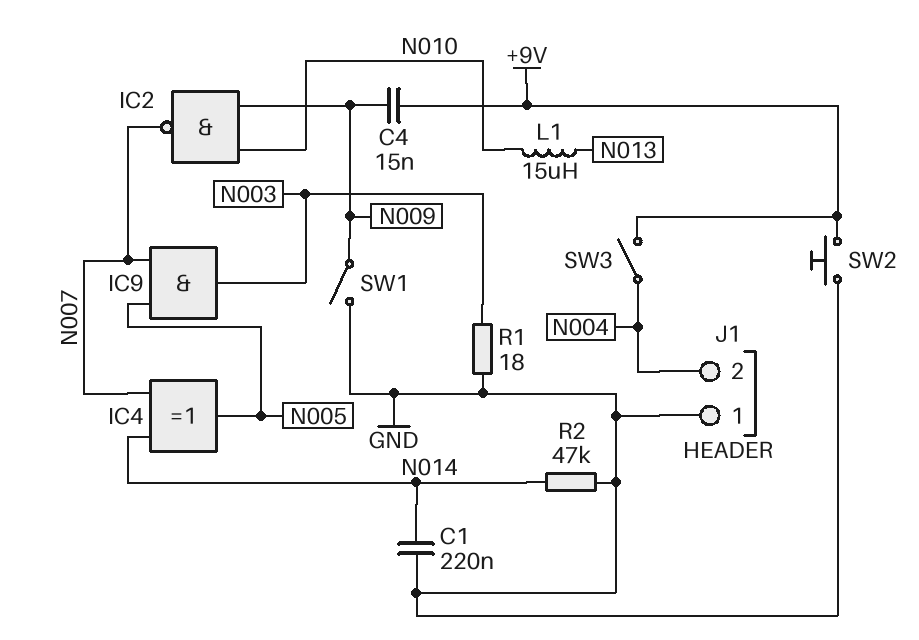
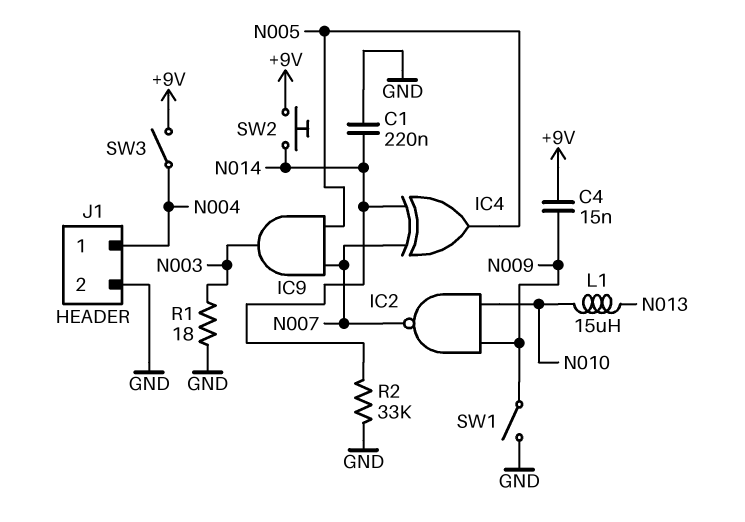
J1 pin 1: GND -> N004
J1 pin 2: N004 -> GND
R2: 47k (GND, N014) -> 33k (GND, N014)
SW2: button (+9V, GND) -> button (+9V, N014)

